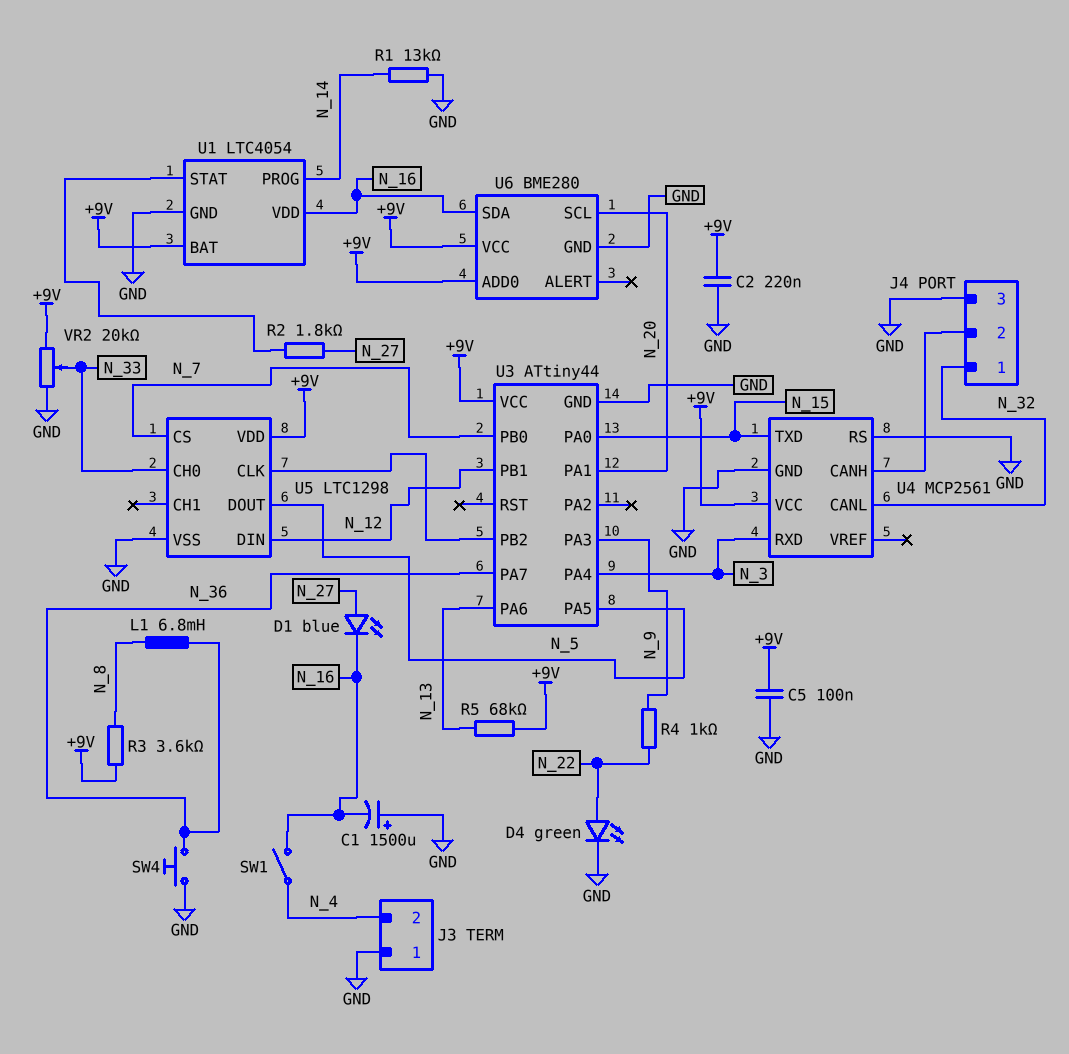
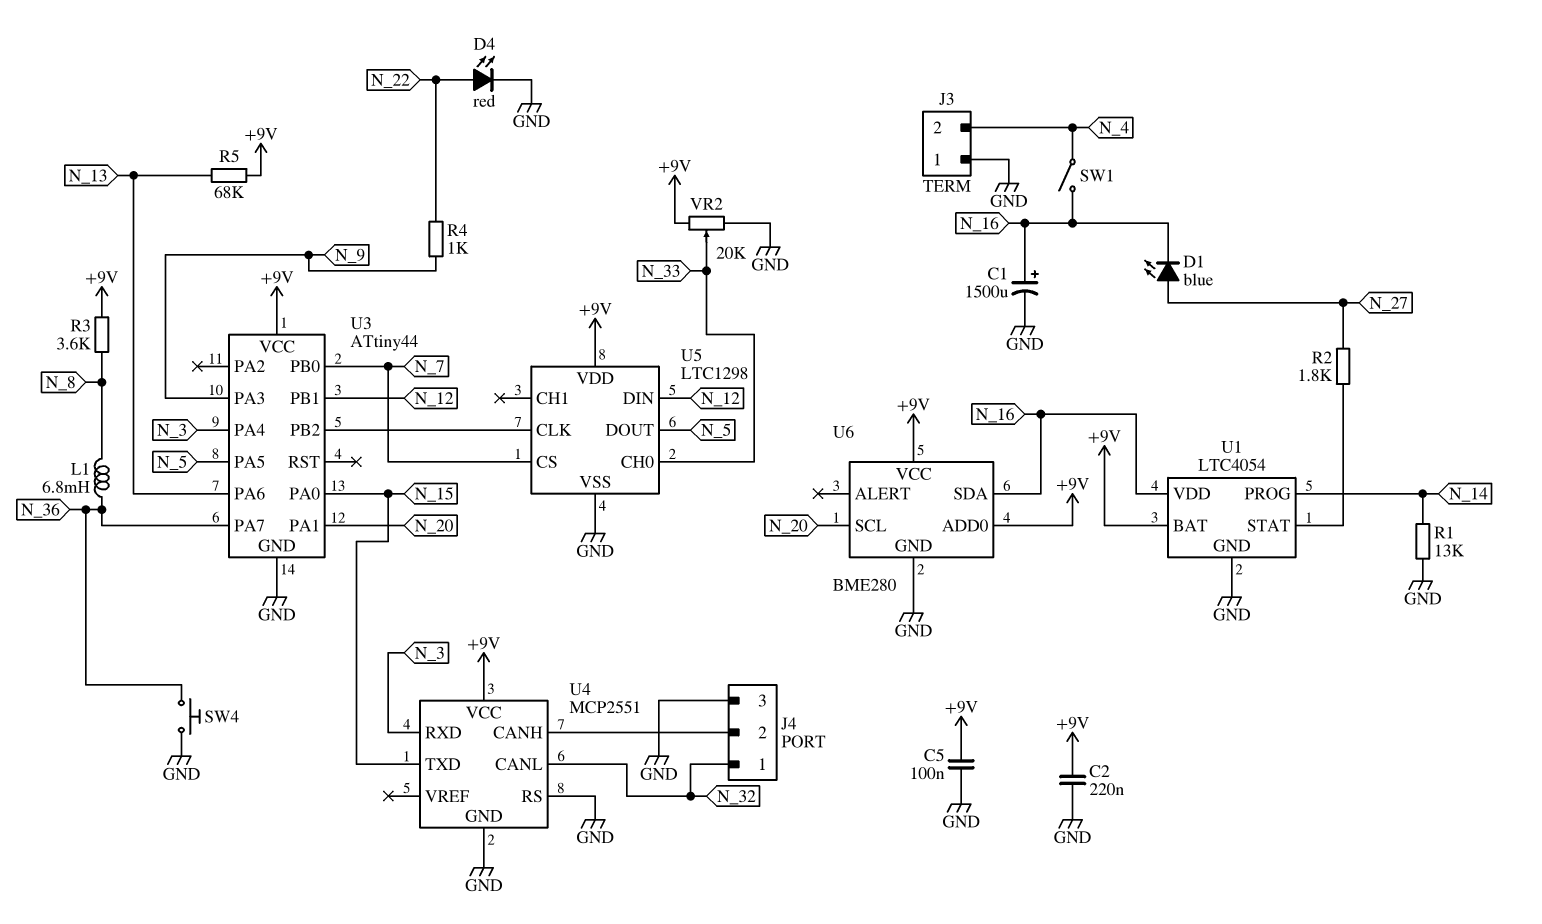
C1: 1500uF (plus GND, minus N_16) -> 1500uF (plus N_16, minus GND)
D4: LED green (A N_22, K GND) -> LED red (A N_22, K GND)
U4: MCP2561 -> MCP2551

